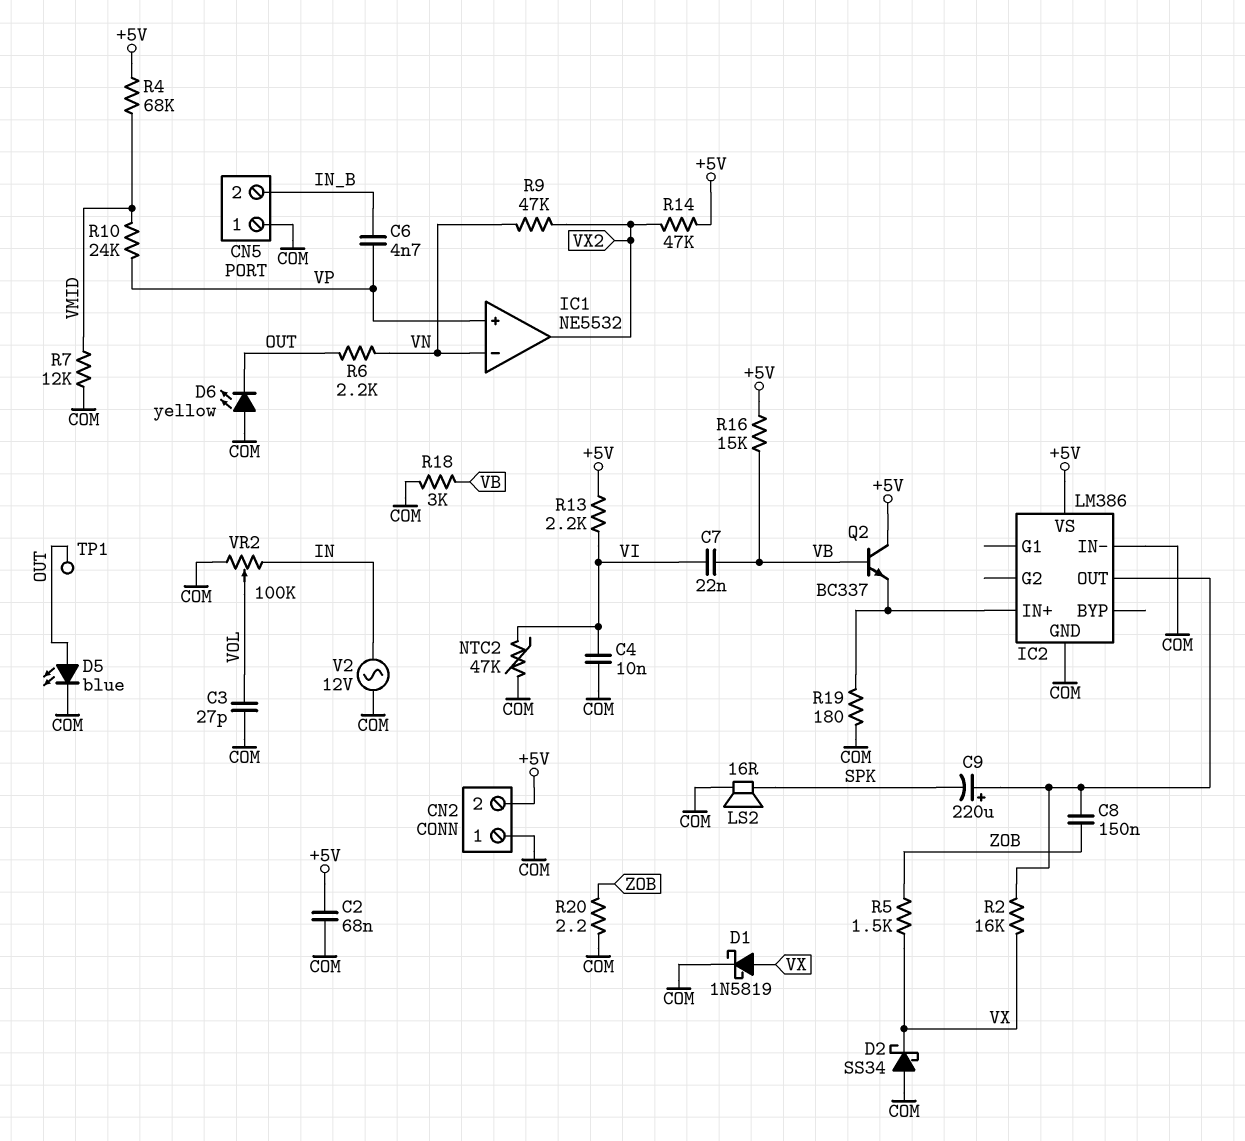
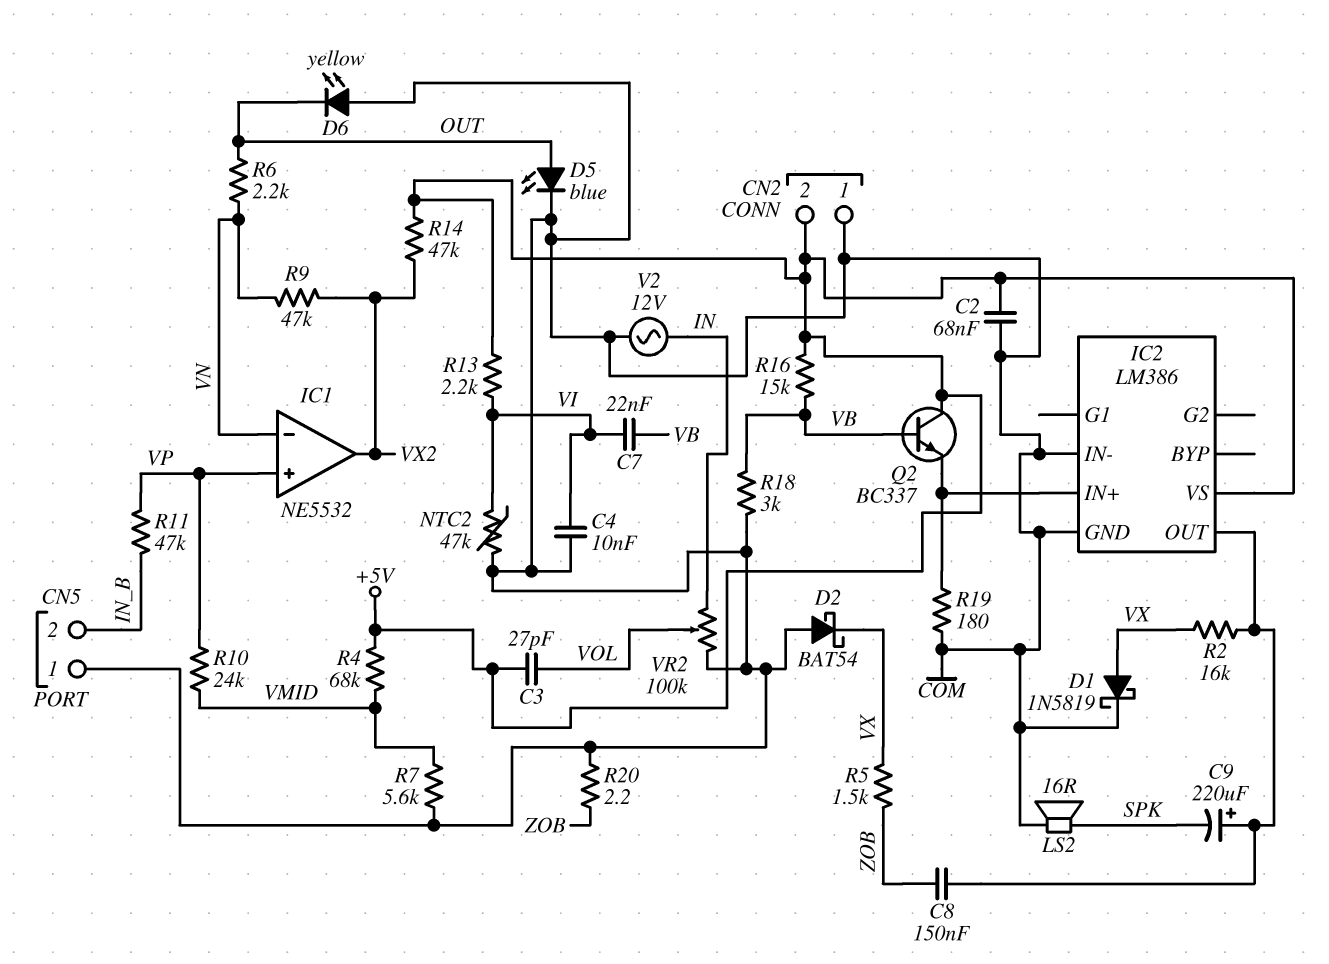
C3: 27pF (COM, VOL) -> 27pF (+5V, VOL)
C6: 4.7nF (IN_B, VP) -> none
D2: schottky SS34 (A COM, K VX) -> schottky BAT54 (A COM, K VX)
R7: 12k (COM, VMID) -> 5.6k (COM, VMID)
R11: none -> 47k (IN_B, VP)
TP1: test point (OUT) -> none

